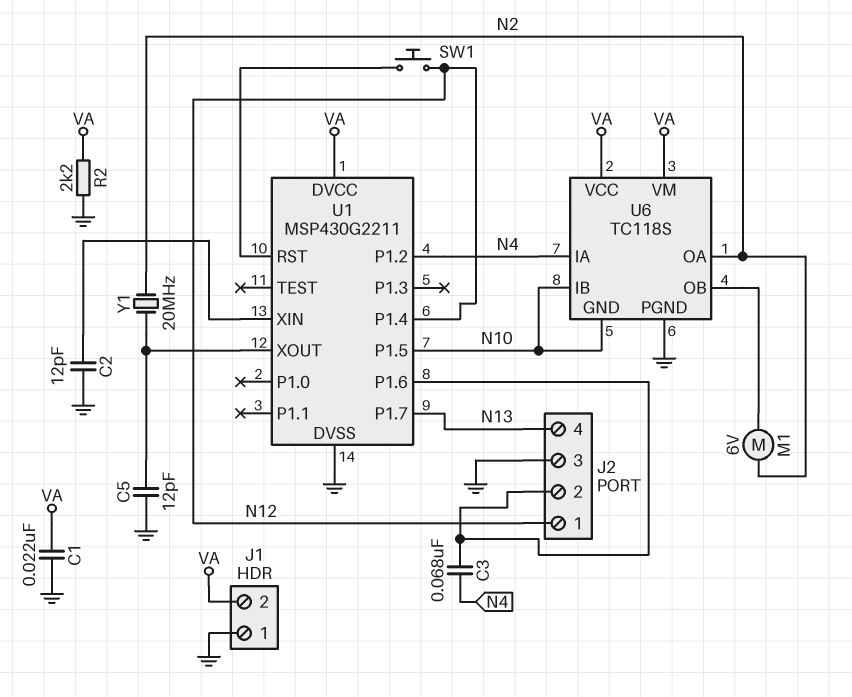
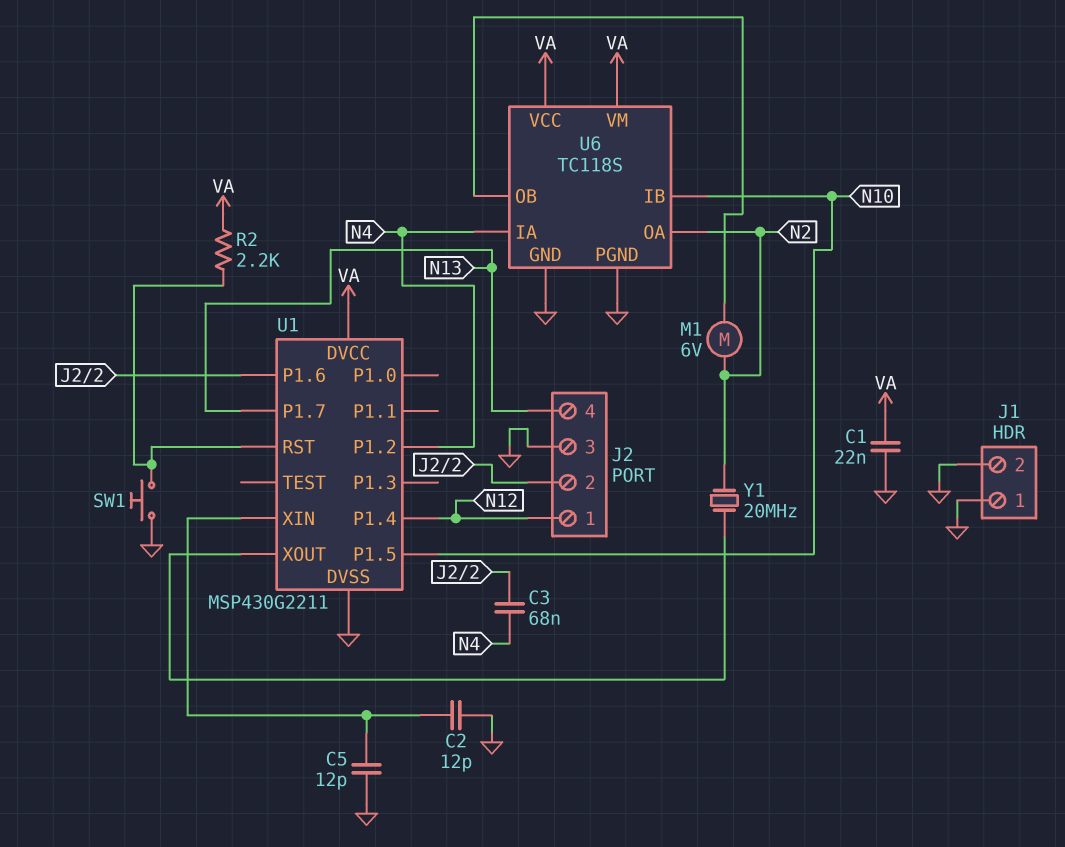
C5: 12pF (GND, U1/XOUT) -> 12pF (GND, U1/XIN)
J1 pin 2: VA -> GND
R2: 2.2k (GND, VA) -> 2.2k (U1/RST, VA)
SW1: button (N12, U1/RST) -> button (GND, U1/RST)
U6 pin GND: N10 -> GND

